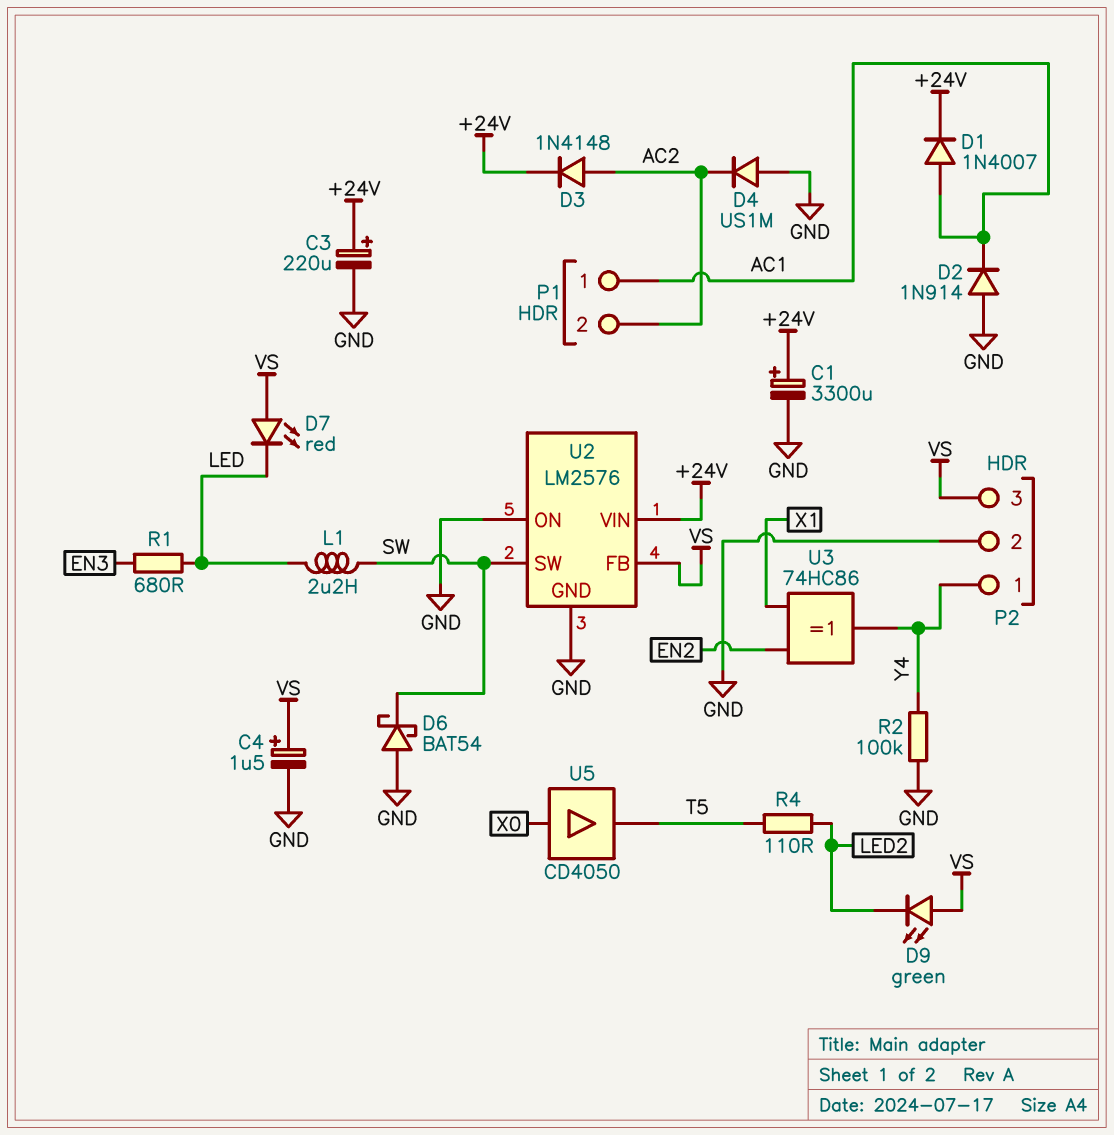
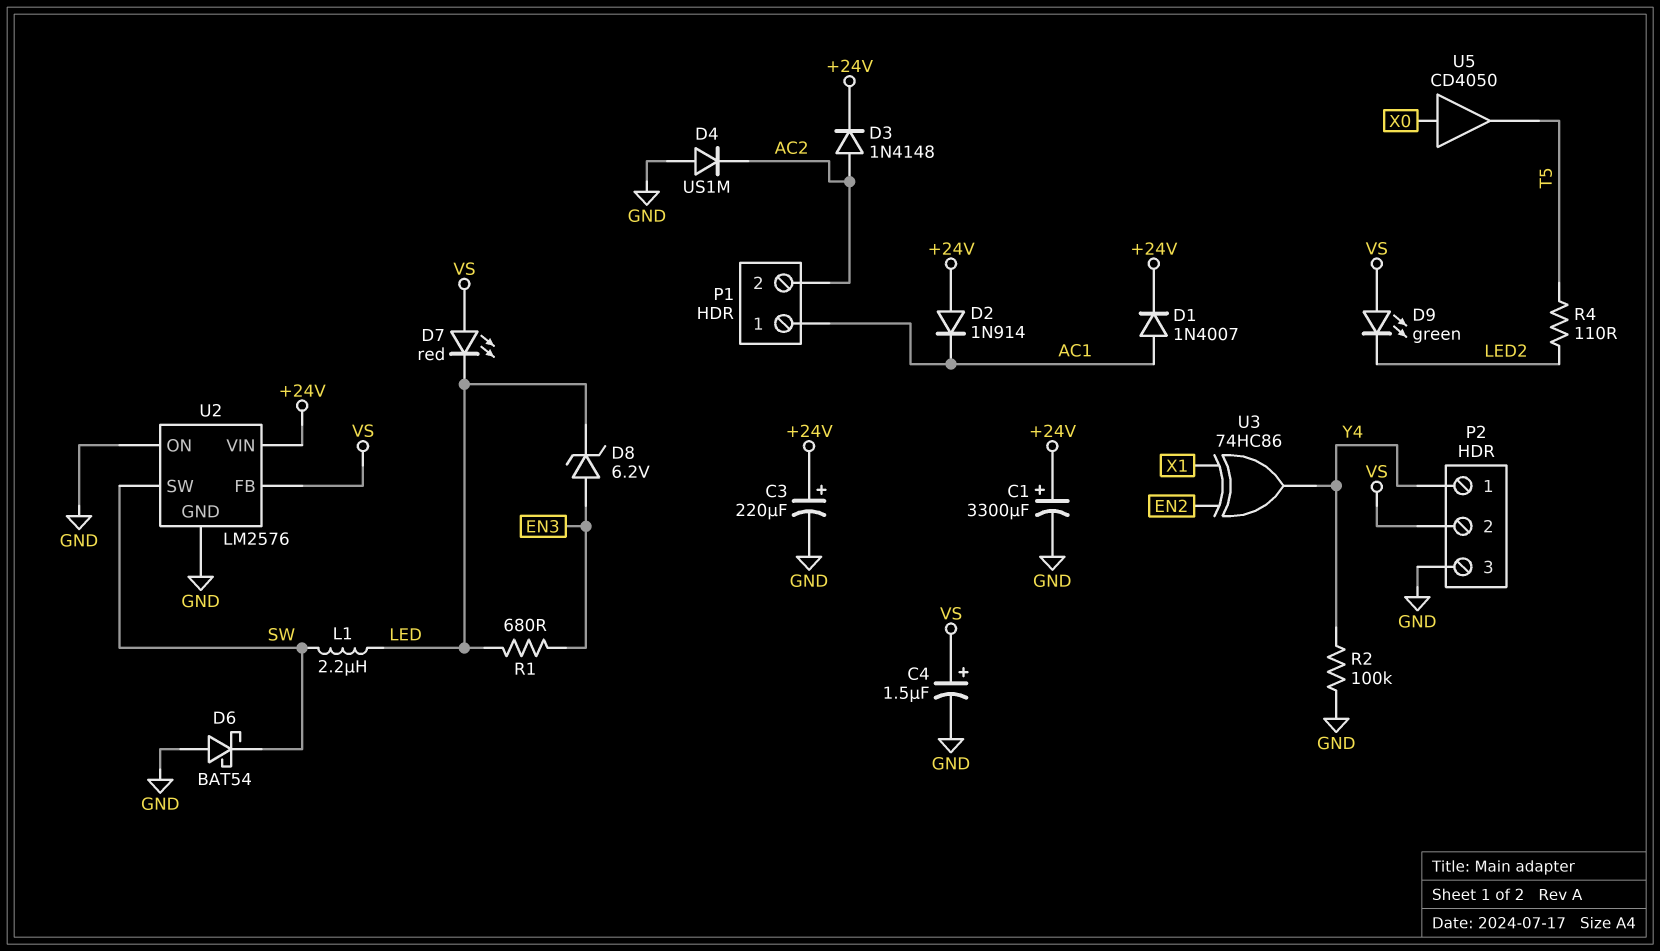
D2: diode 1N914 (A GND, K AC1) -> diode 1N914 (A +24V, K AC1)
D8: none -> zener 6.2V (A EN3, K LED)
P2 pin 2: GND -> VS
P2 pin 3: VS -> GND

